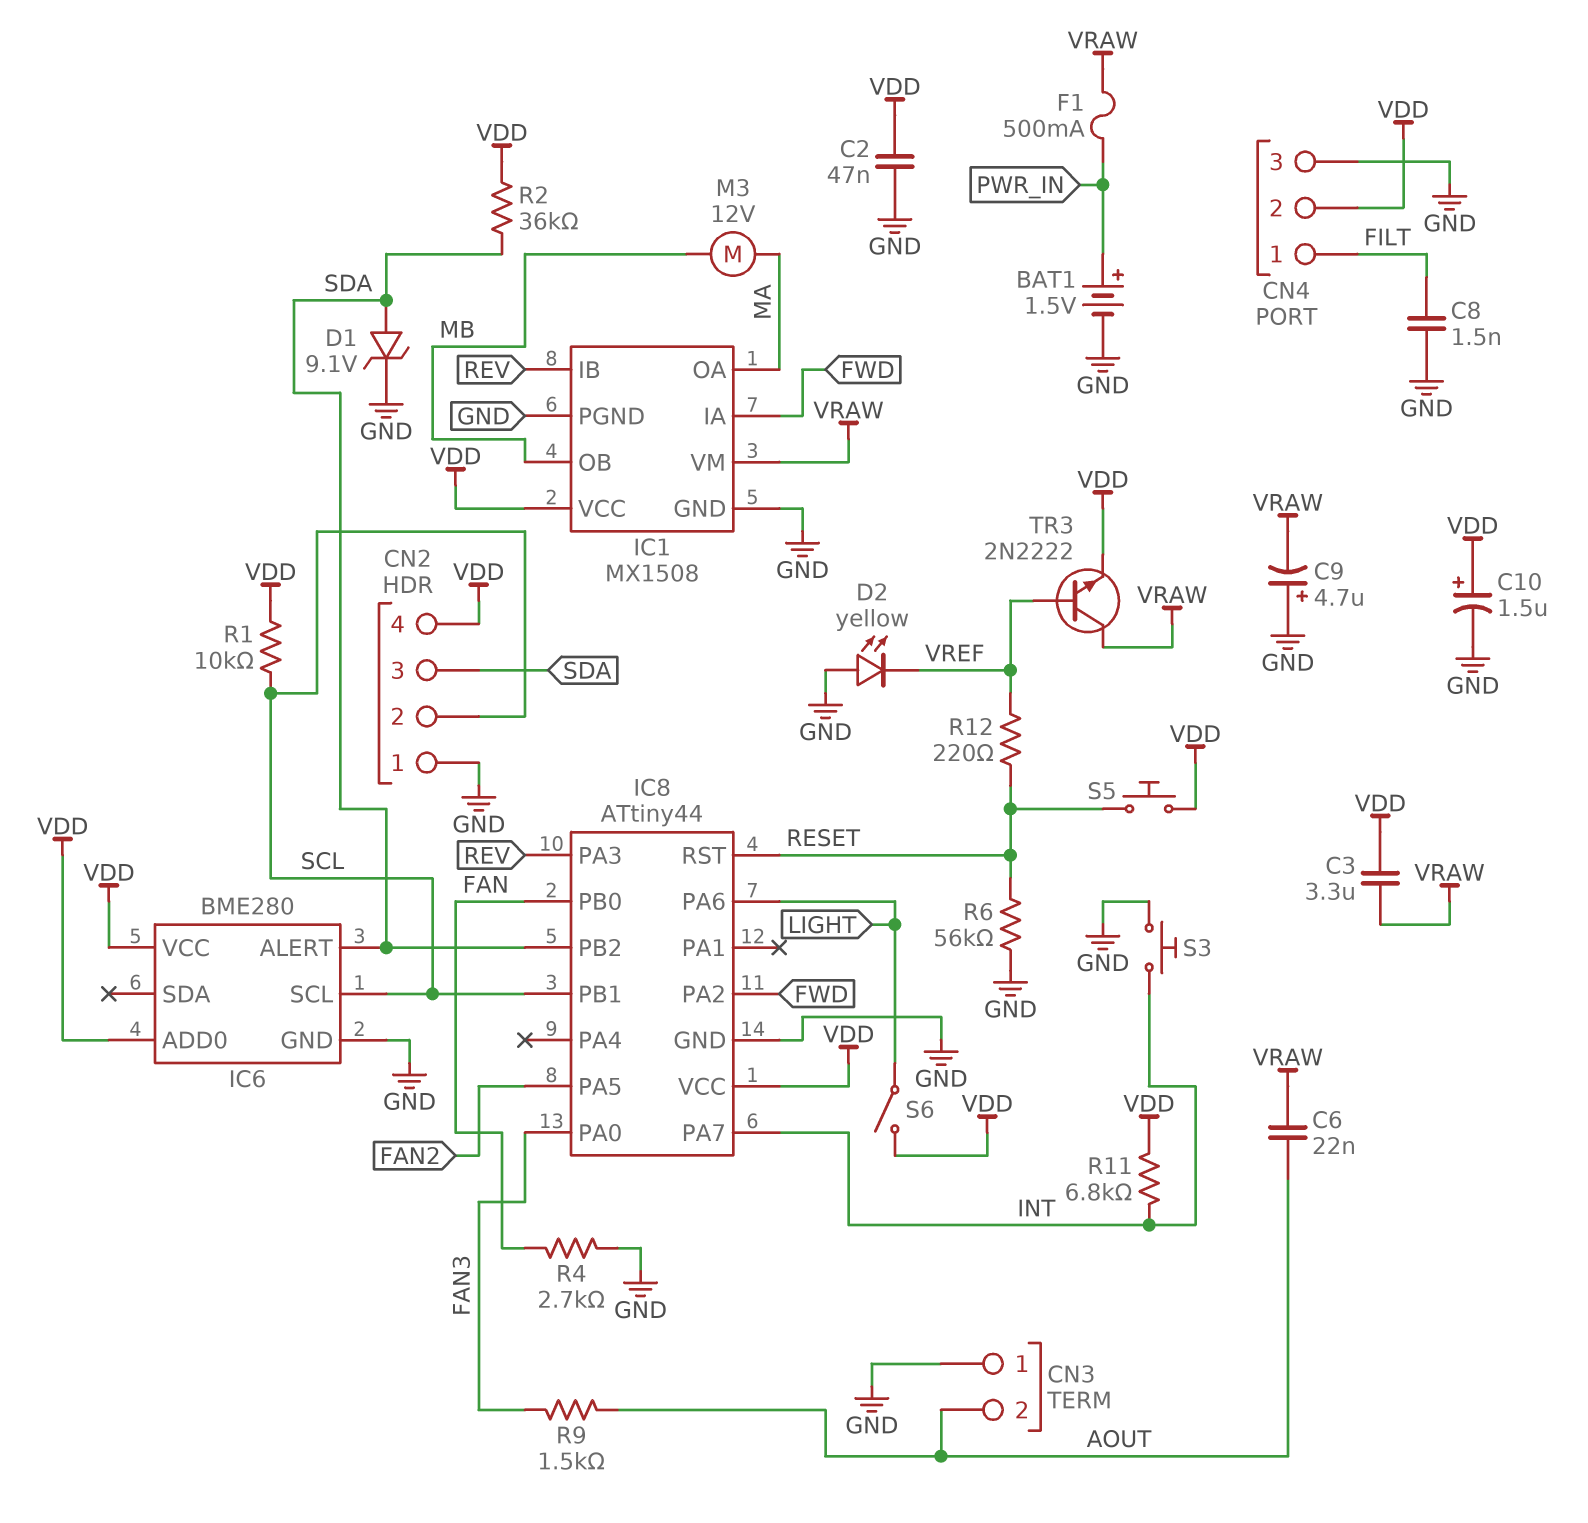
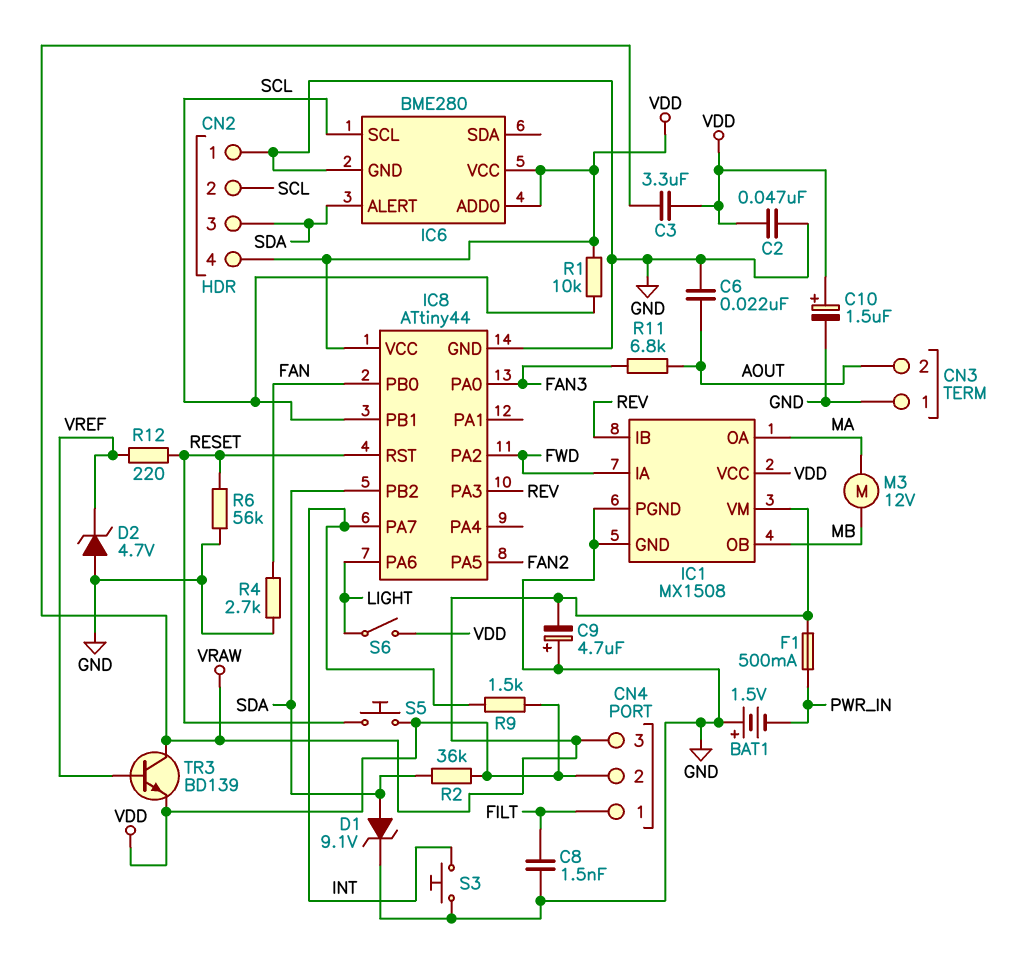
BAT1: 1.5V (plus PWR_IN, minus GND) -> 1.5V (plus GND, minus PWR_IN)
C6: 22nF (AOUT, VRAW) -> 22nF (AOUT, GND)
CN4 pin 3: GND -> VRAW
D2: LED yellow (A GND, K VREF) -> zener 4.7V (A GND, K VREF)
R9: 1.5k (AOUT, FAN3) -> 1.5k (INT, VDD)
R11: 6.8k (INT, VDD) -> 6.8k (AOUT, FAN3)
TR3: NPN 2N2222 (B VREF, C VRAW, E VDD) -> NPN BD139 (B VREF, C VRAW, E VDD)

